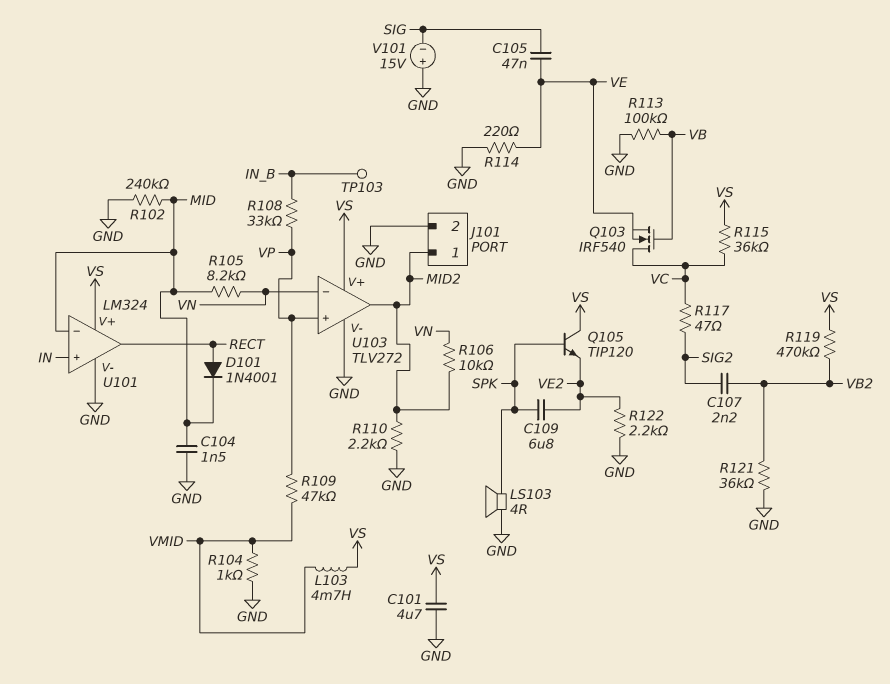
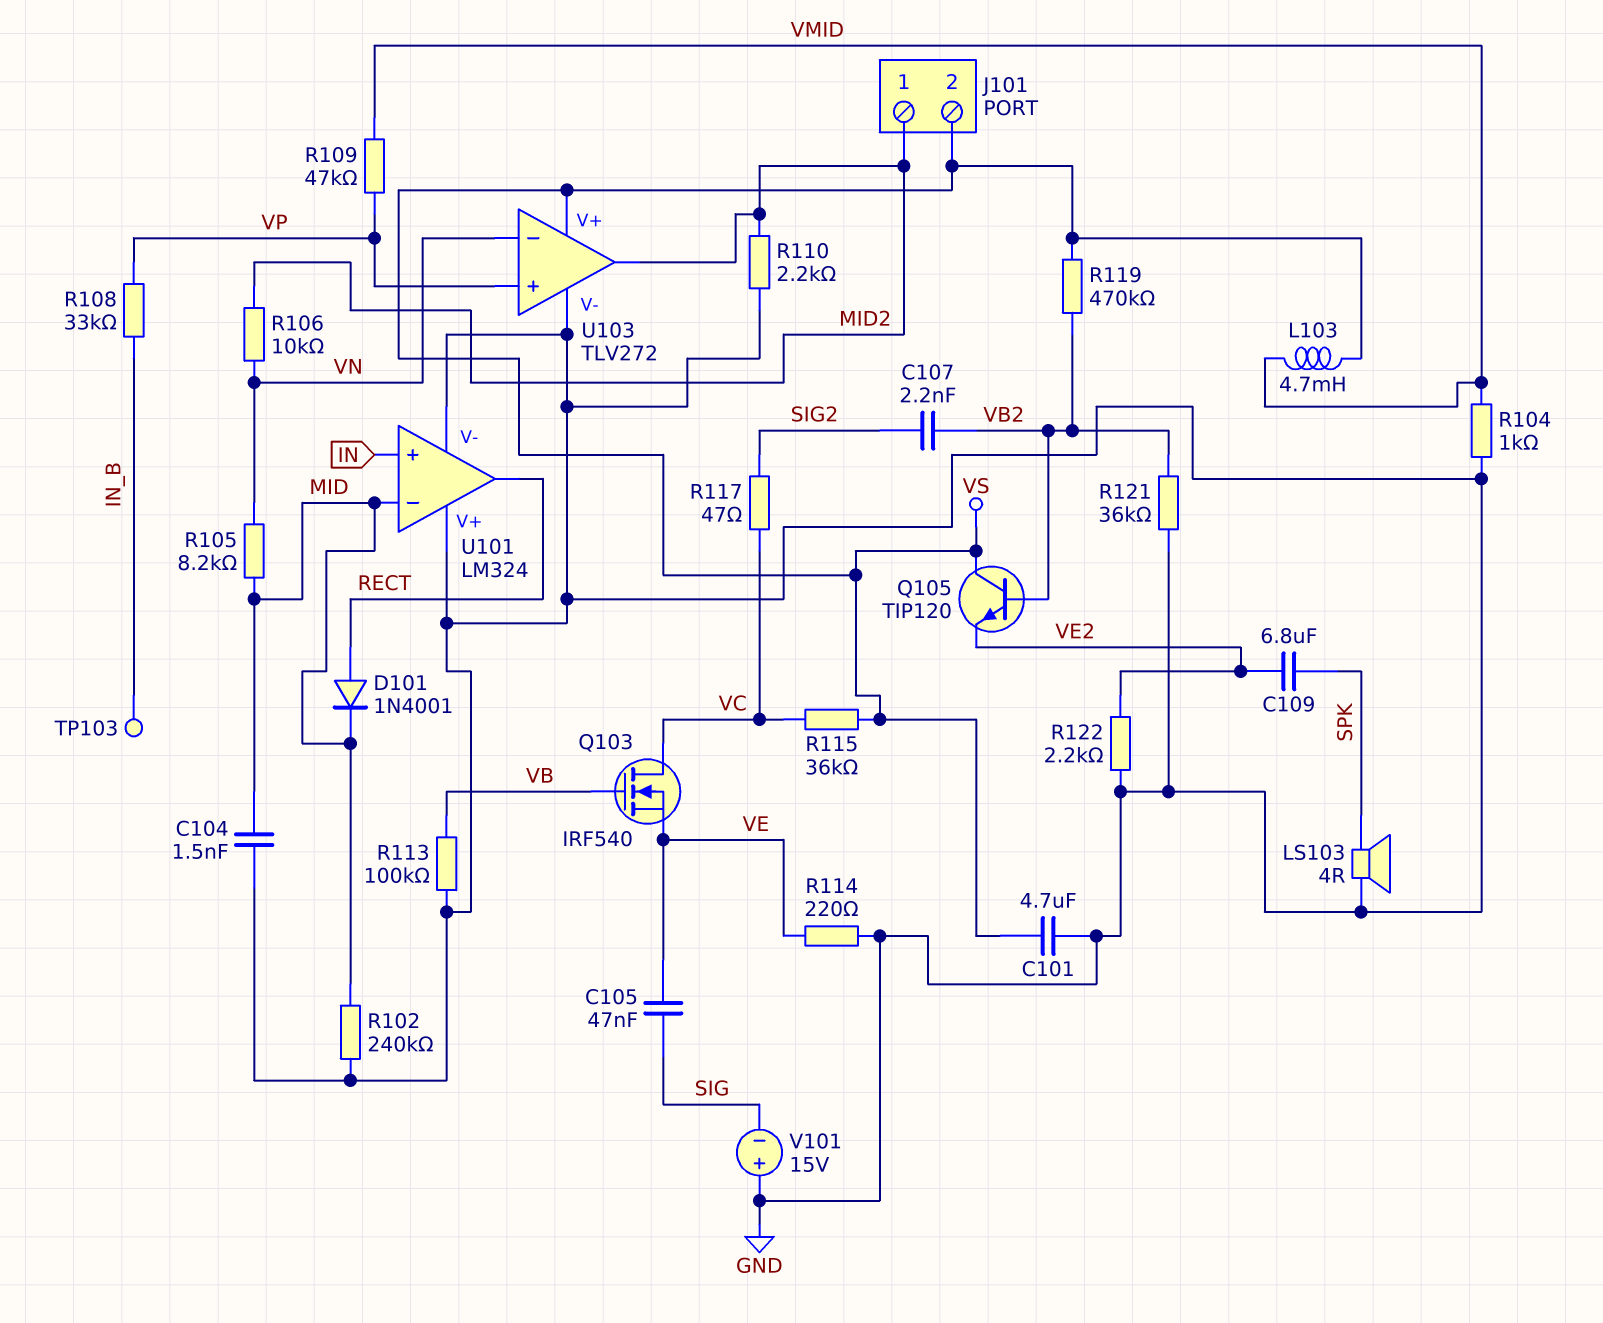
J101 pin 2: GND -> VS
Q105: NPN TIP120 (B SPK, C VS, E VE2) -> NPN TIP120 (B VB2, C VS, E VE2)
U101 pin V+: VS -> GND

